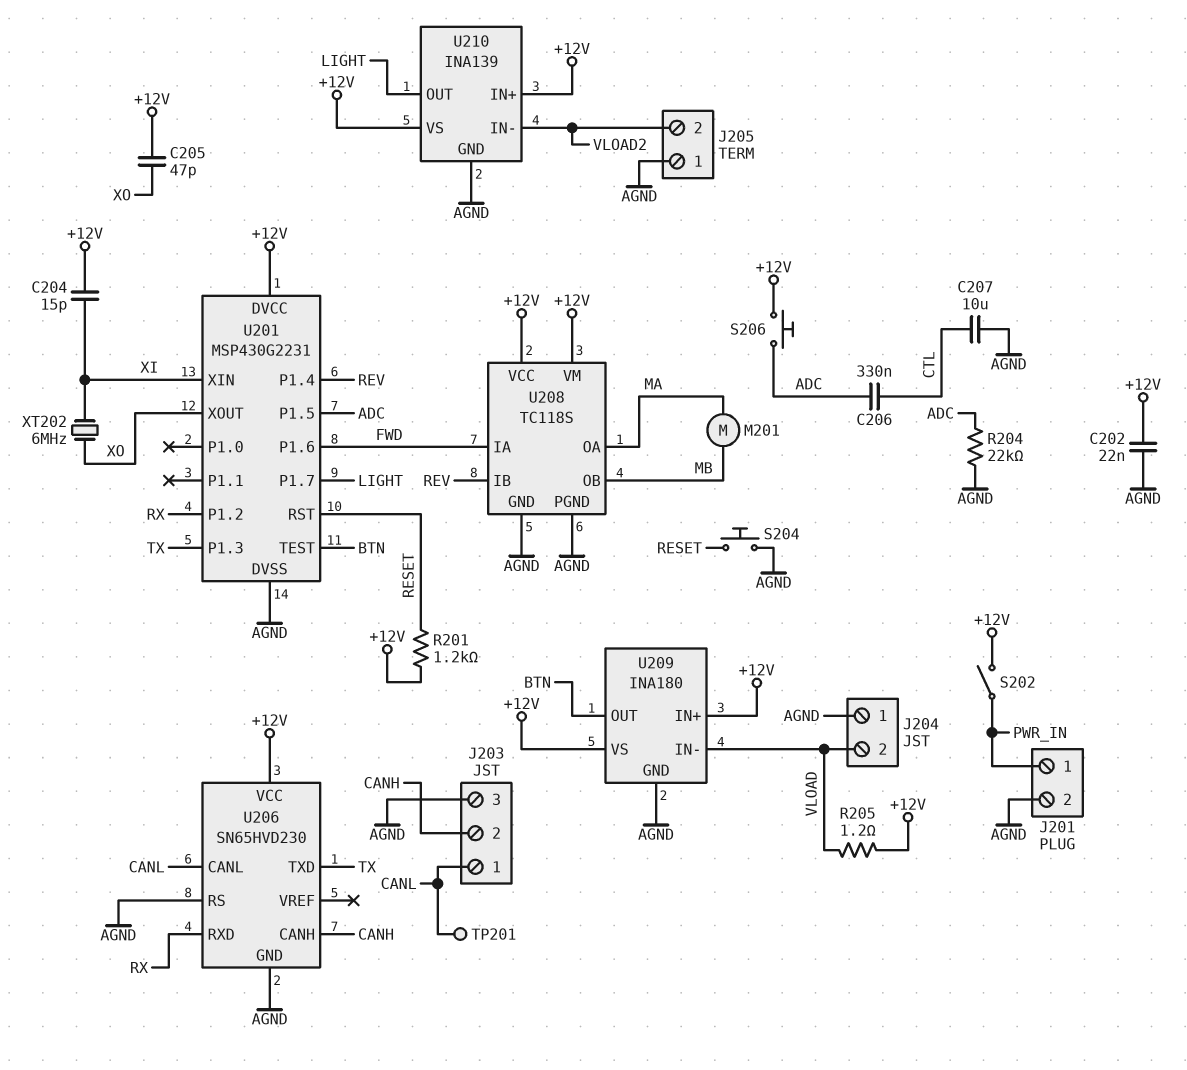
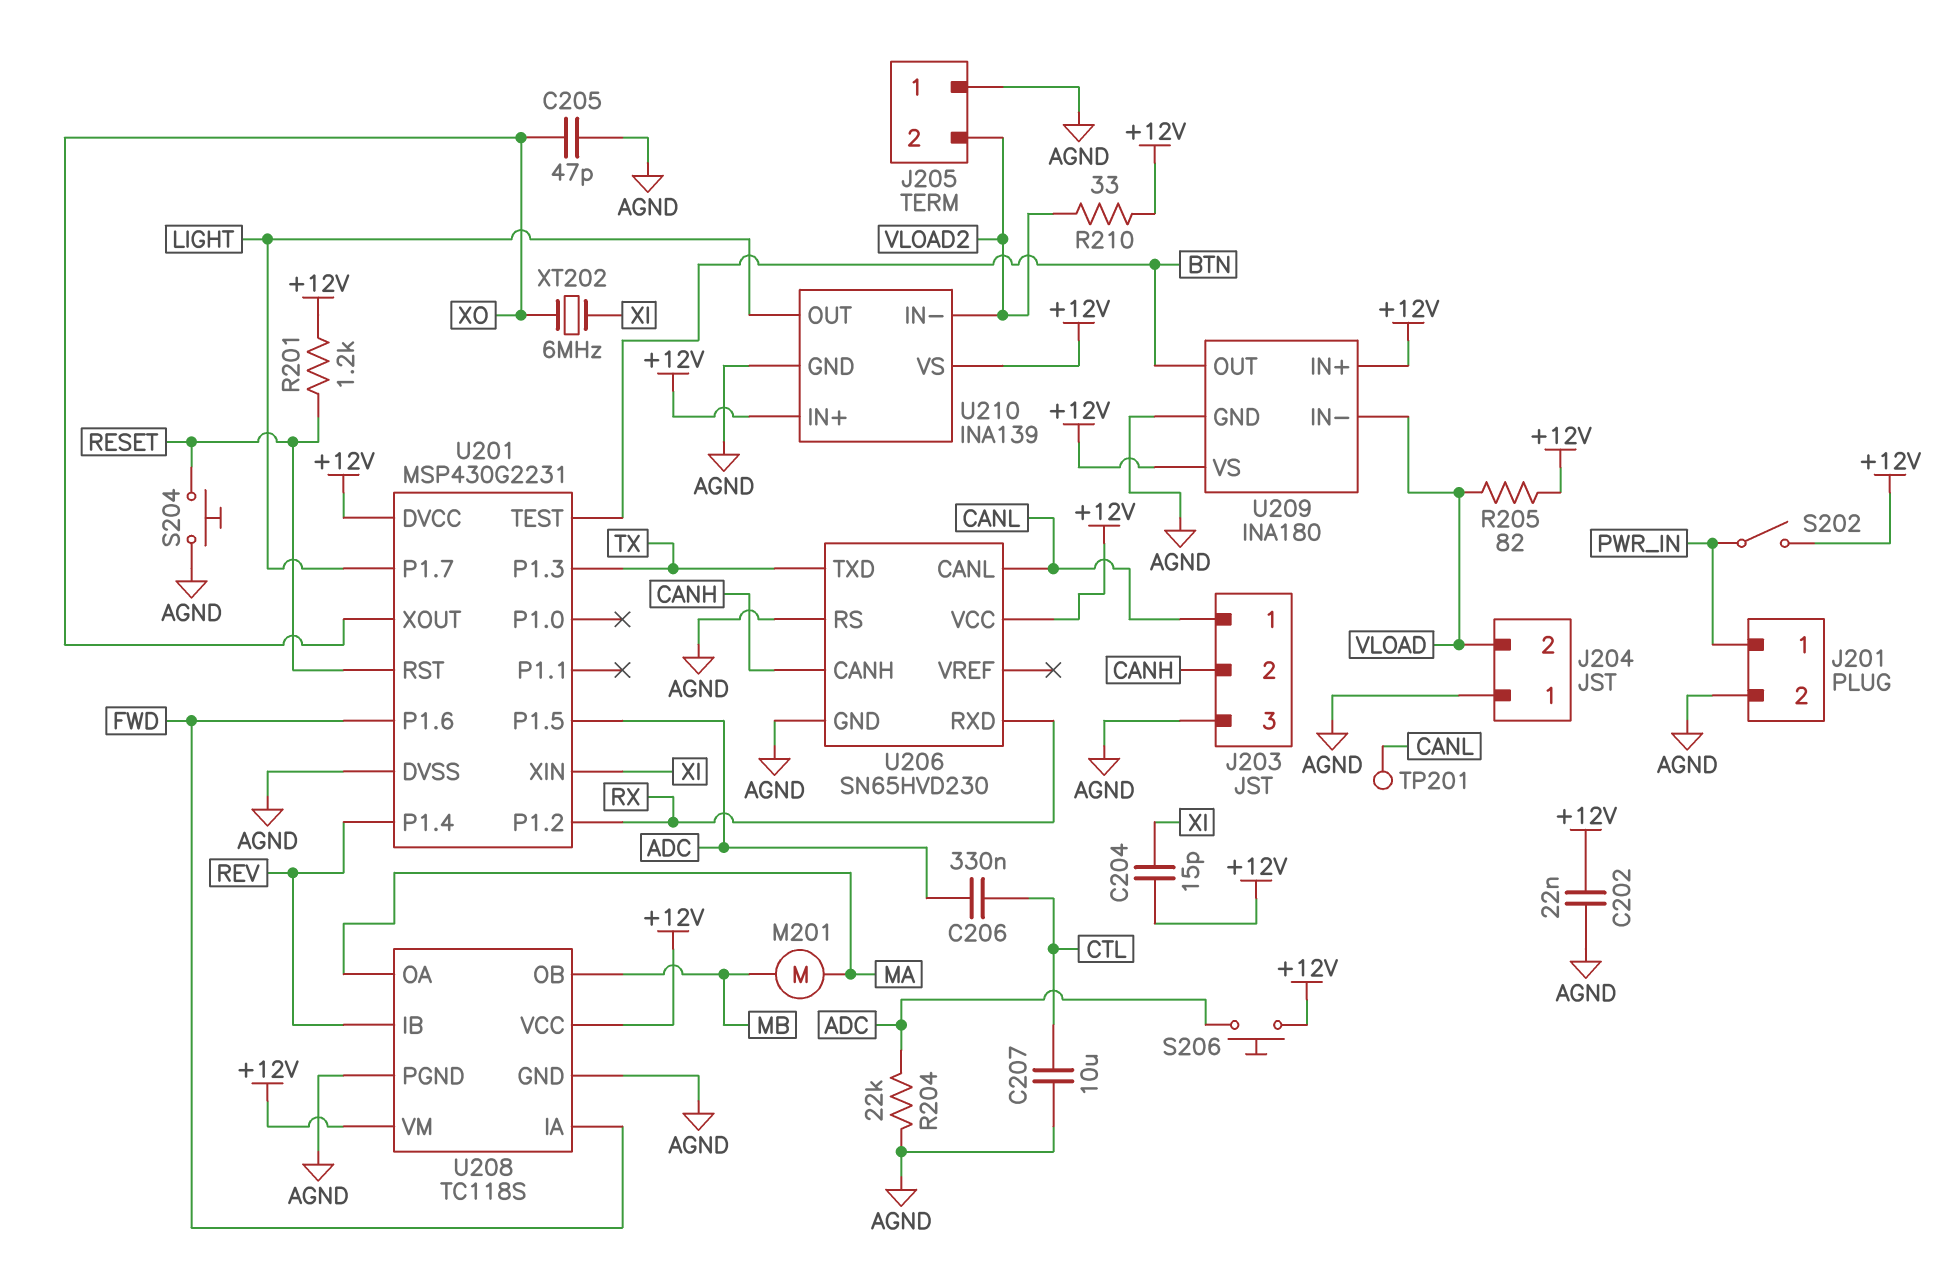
C205: 47pF (+12V, XO) -> 47pF (AGND, XO)
R205: 1.2 (+12V, VLOAD) -> 82 (+12V, VLOAD)
R210: none -> 33 (+12V, VLOAD2)

